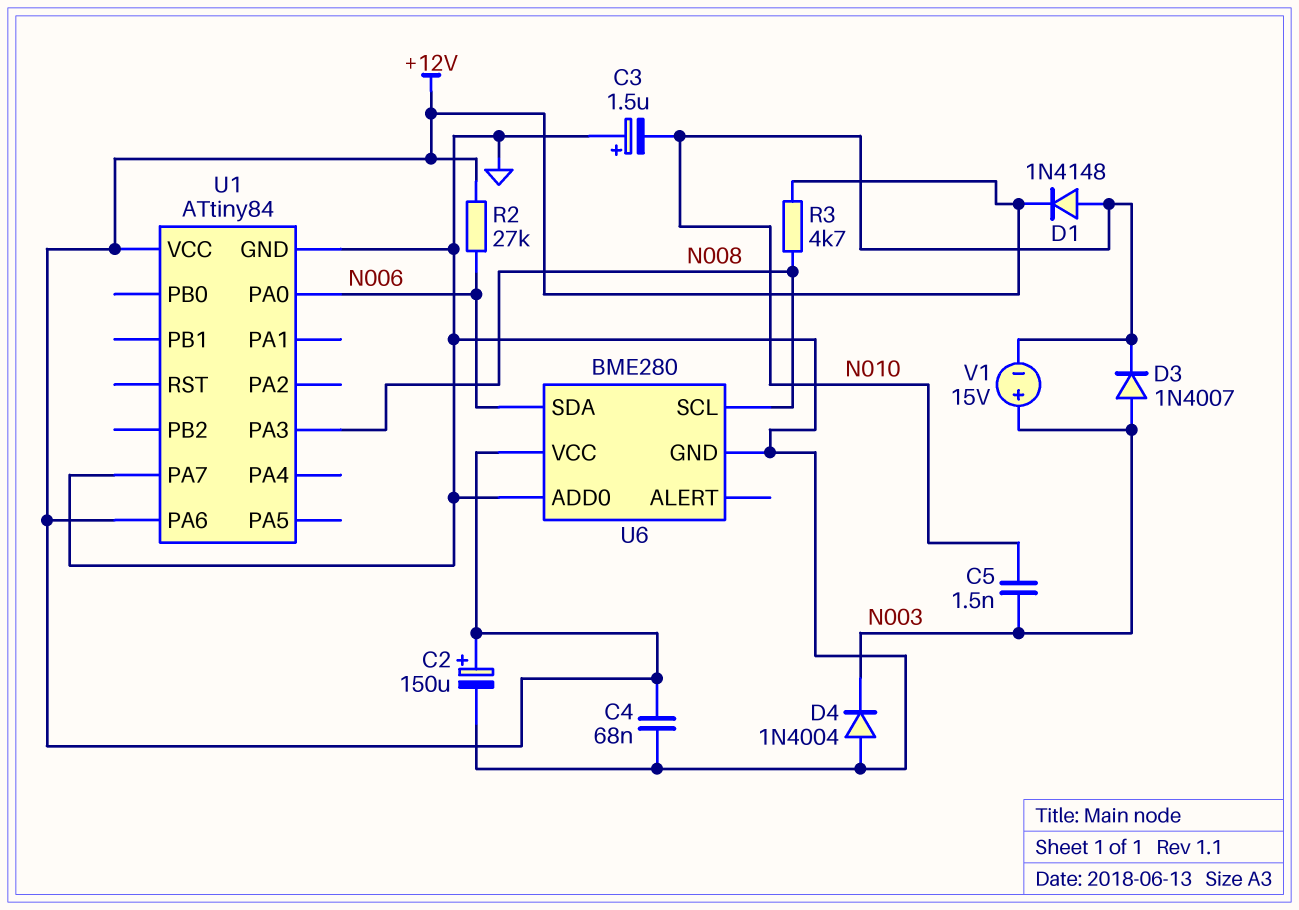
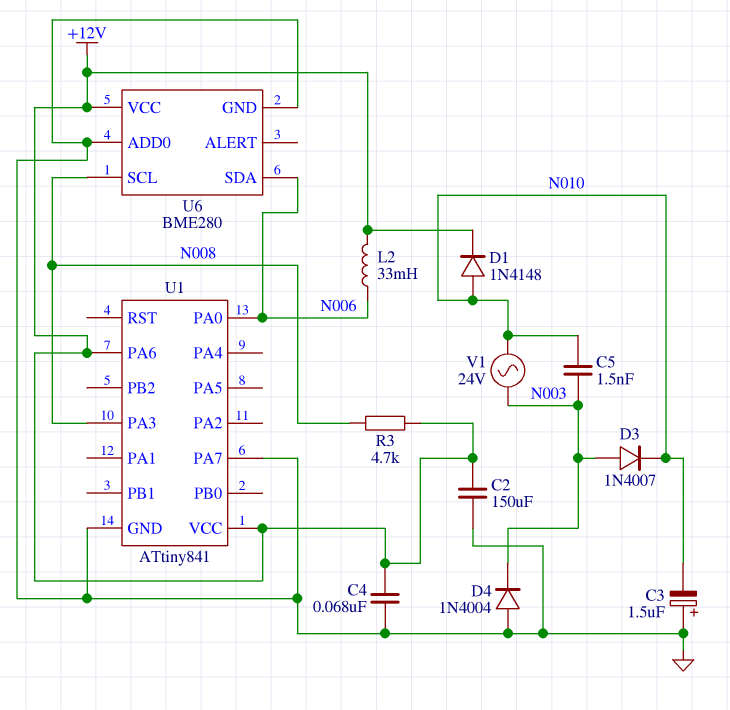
C2: 150uF (plus +12V, minus GND) -> 150uF (+12V, GND)
L2: none -> 33mH (+12V, N006)
R2: 27k (+12V, N006) -> none
U1: ATtiny84 -> ATtiny841
V1: 15V (plus N003, minus N010) -> AC 24V (N003, N010)

